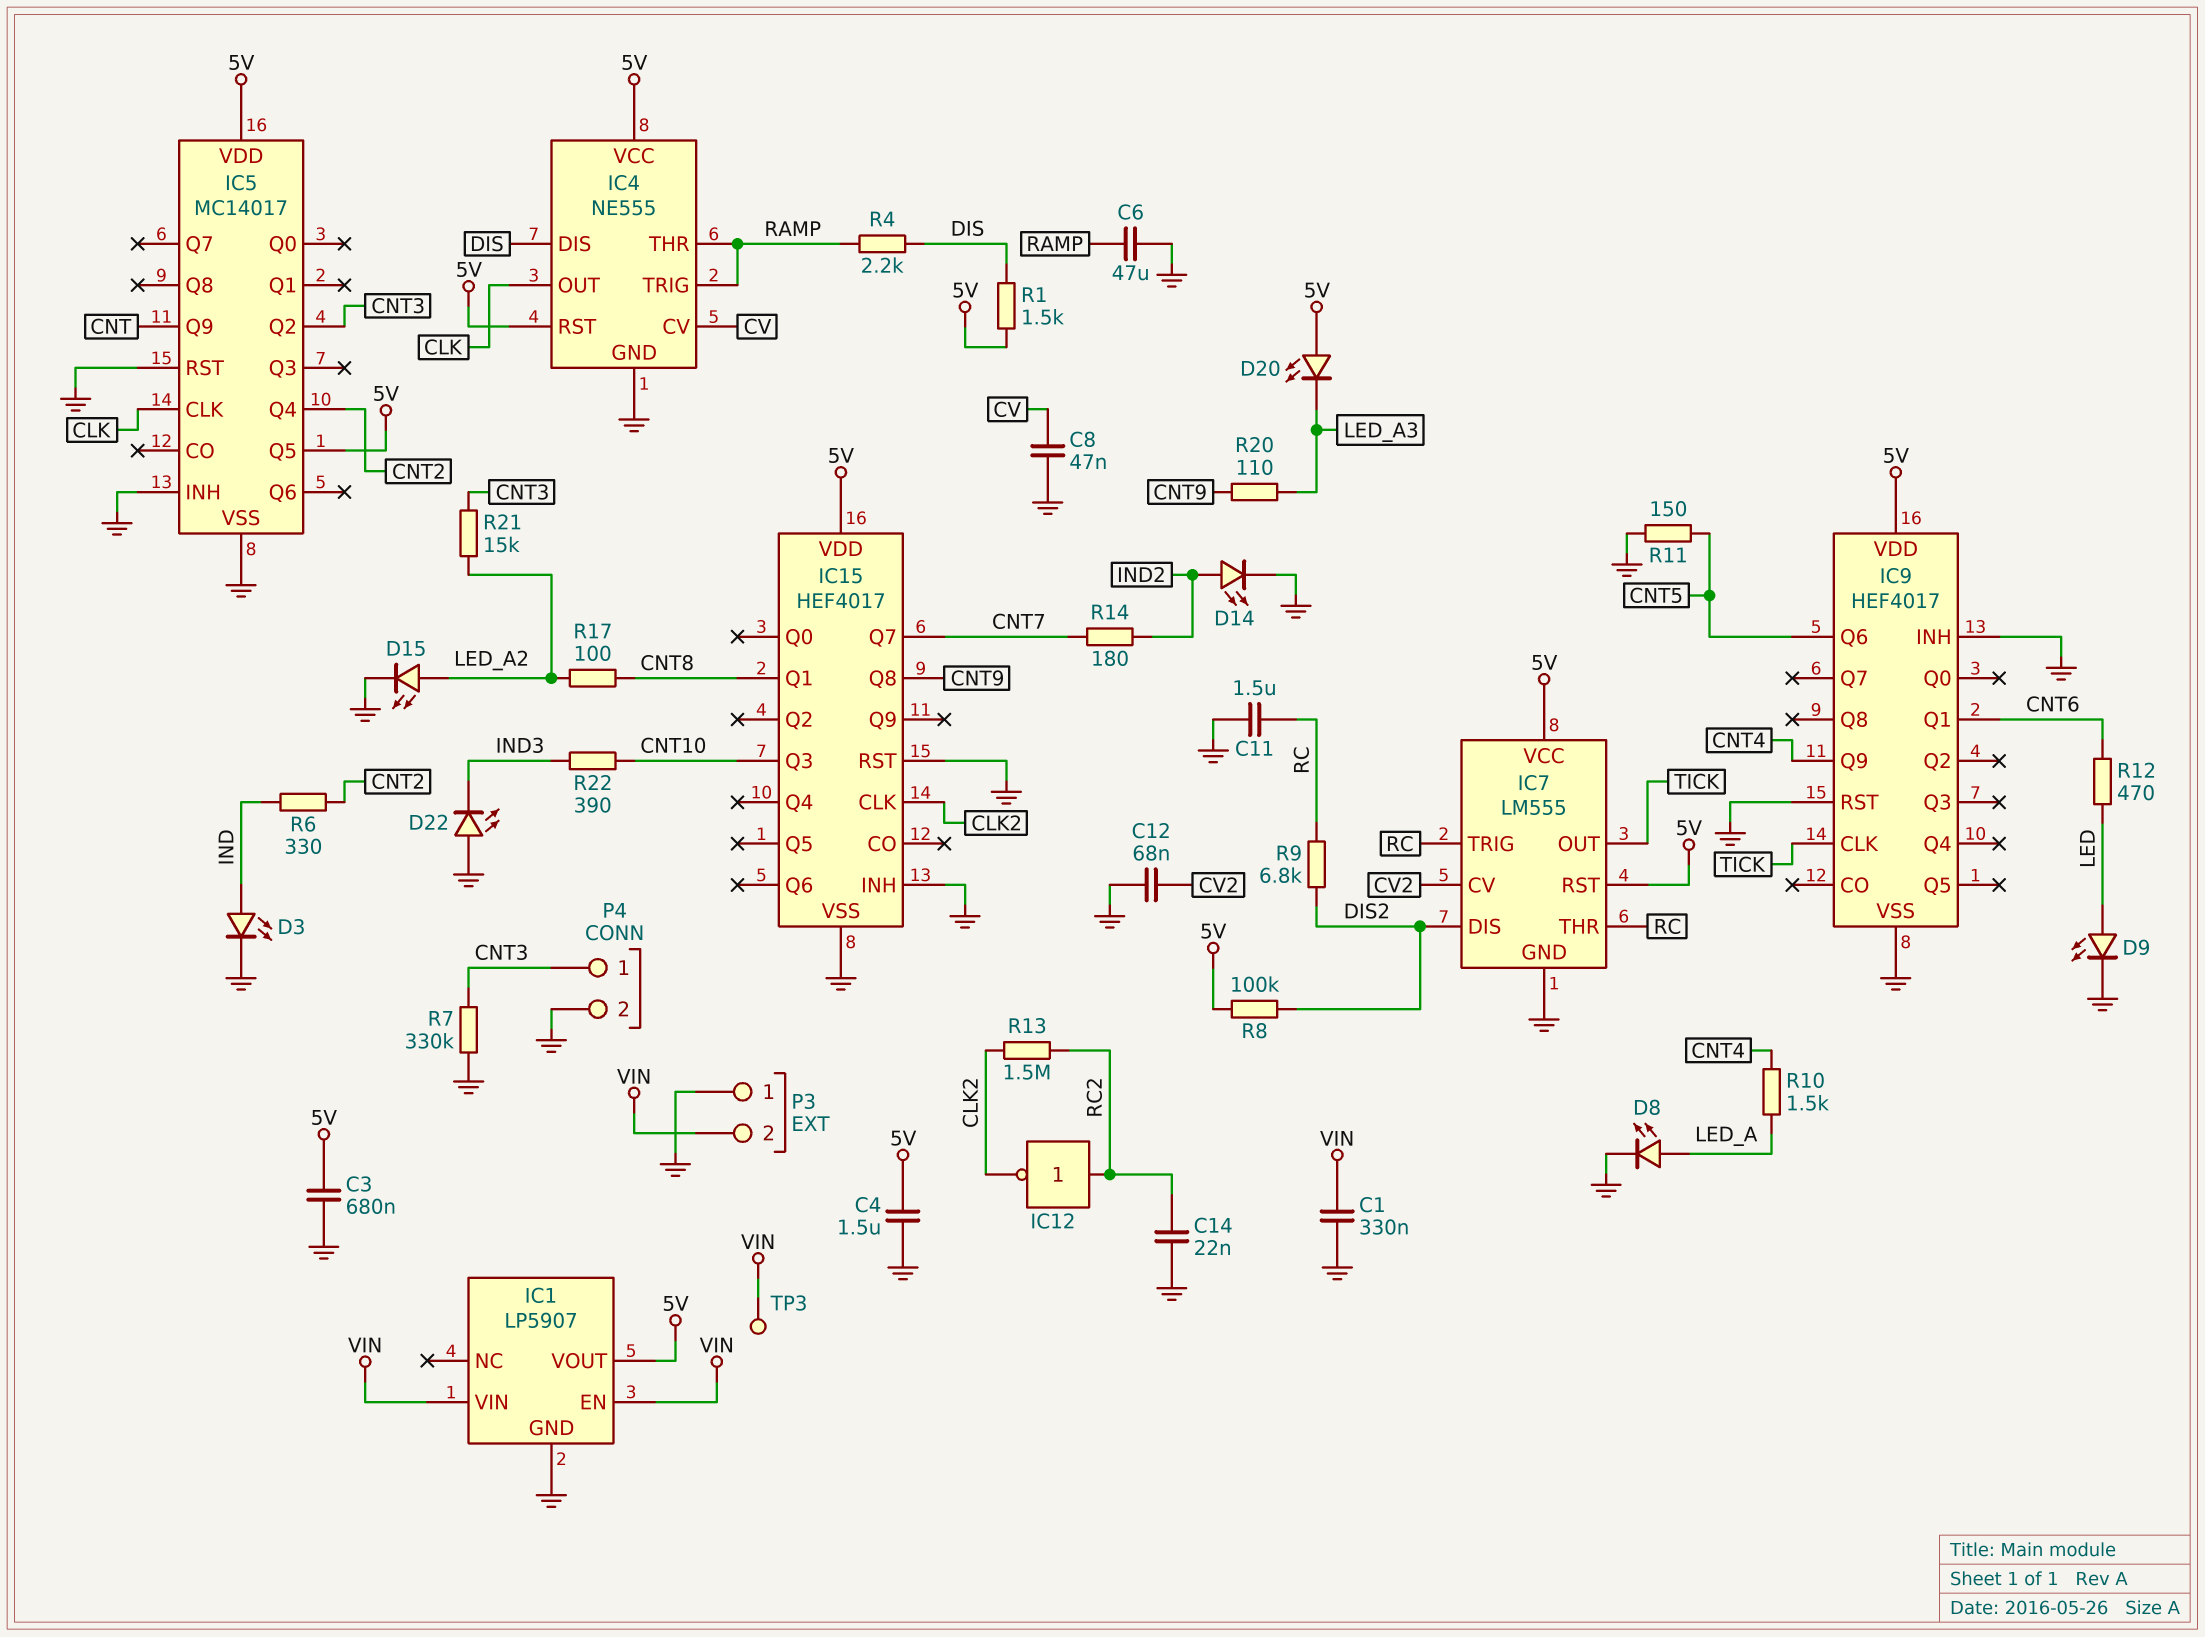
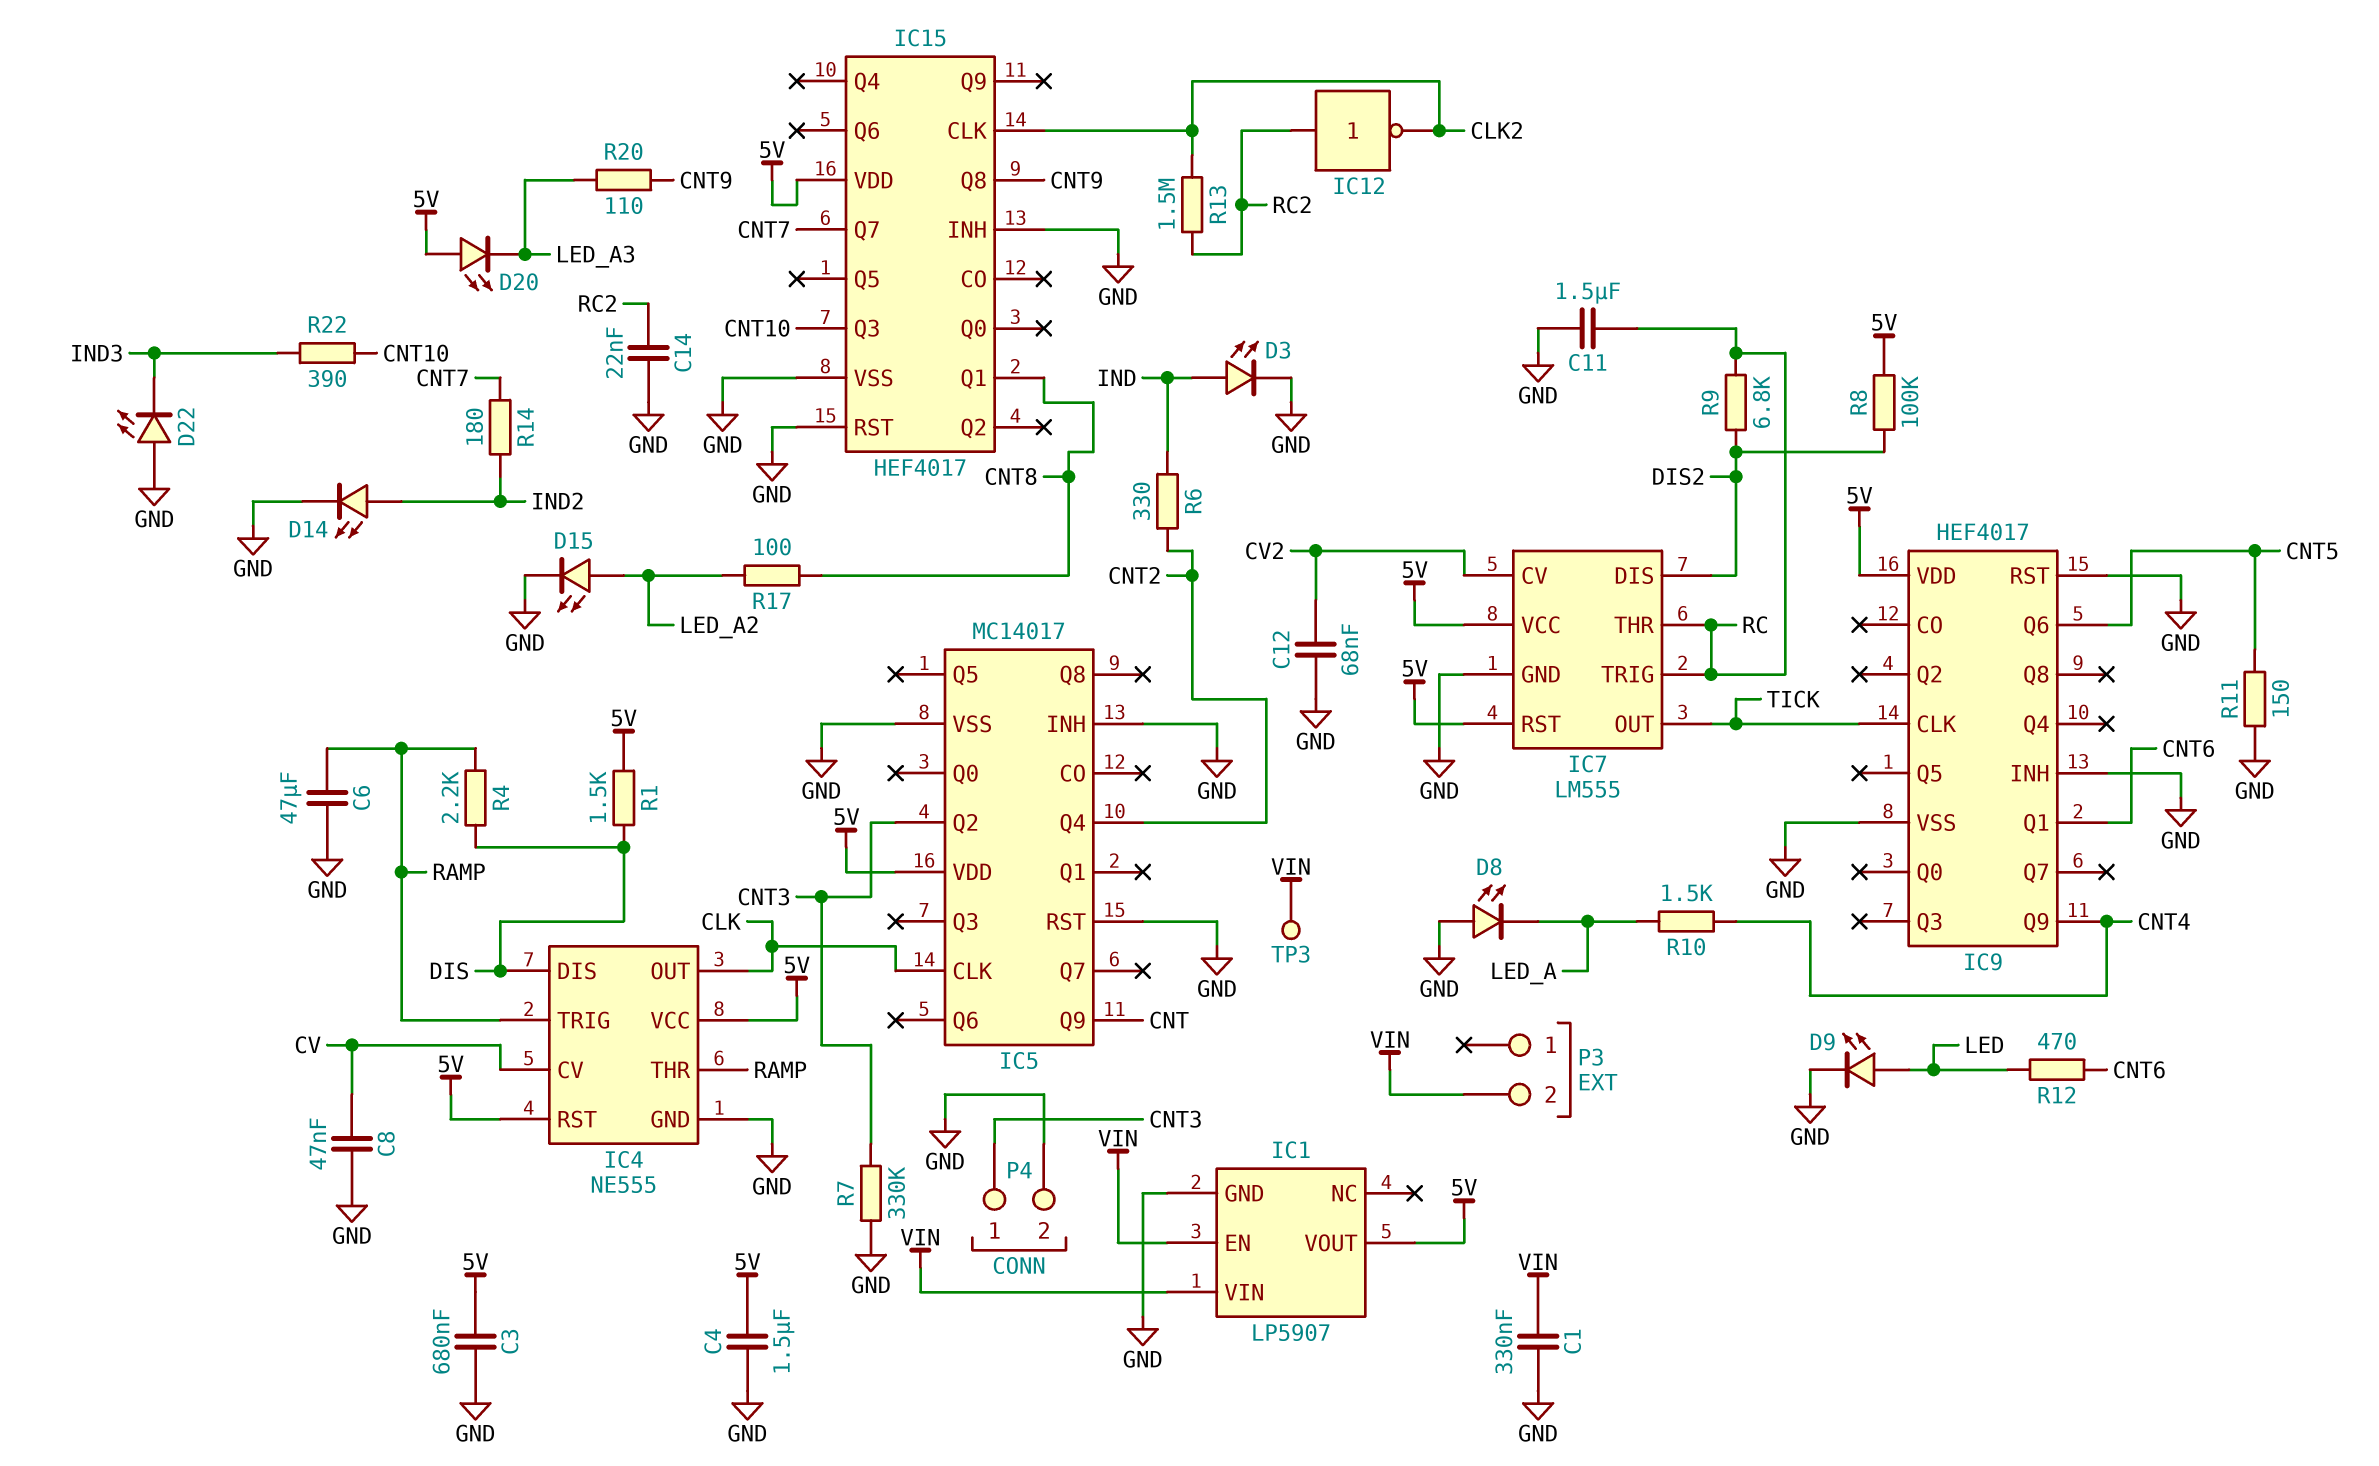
D8: LED (A LED_A, K GND) -> LED (A GND, K LED_A)
IC5 pin Q5: 5V -> none
P3 pin 1: GND -> none
R21: 15k (CNT3, LED_A2) -> none

